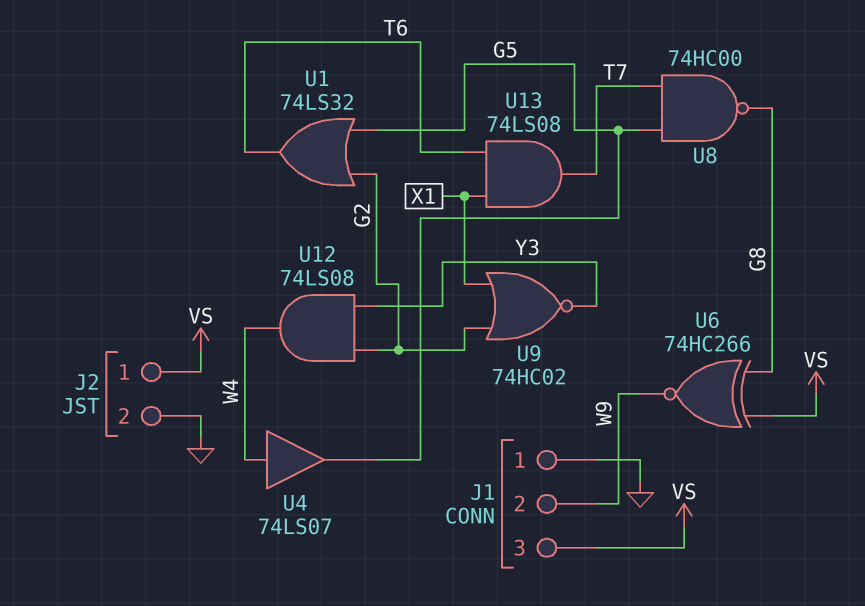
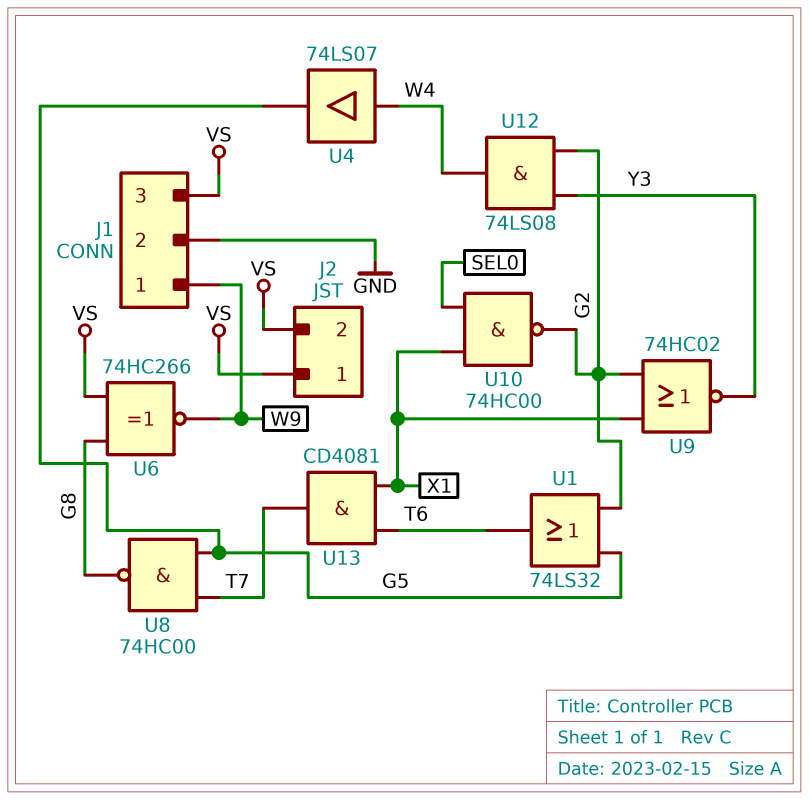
J1 pin 1: GND -> W9
J1 pin 2: W9 -> GND
J2 pin 2: GND -> VS
U10: none -> NAND 74HC00 (in SEL0, in X1, out G2)
U13: AND 74LS08 (in T6, in X1, out T7) -> AND CD4081 (in T6, in X1, out T7)

